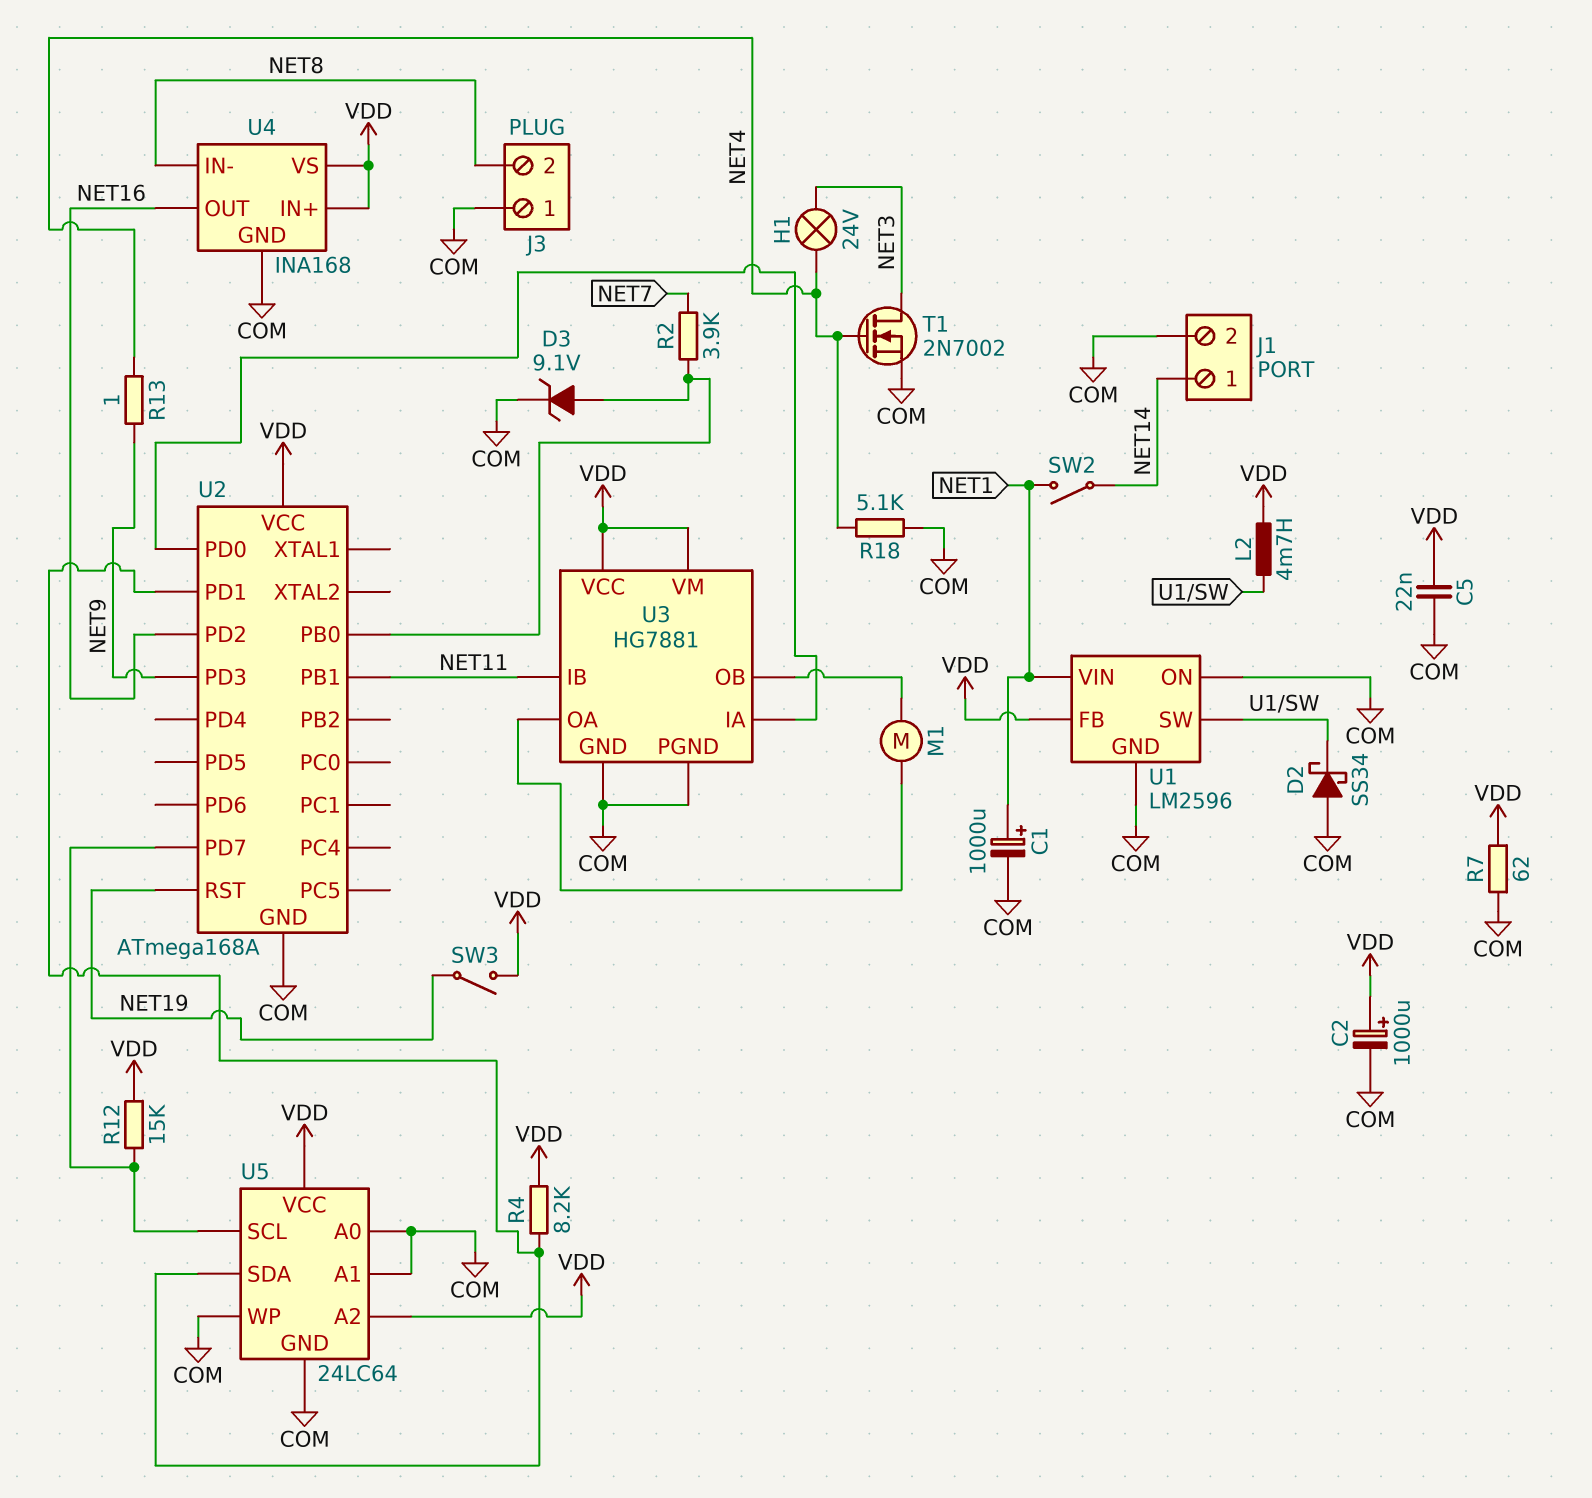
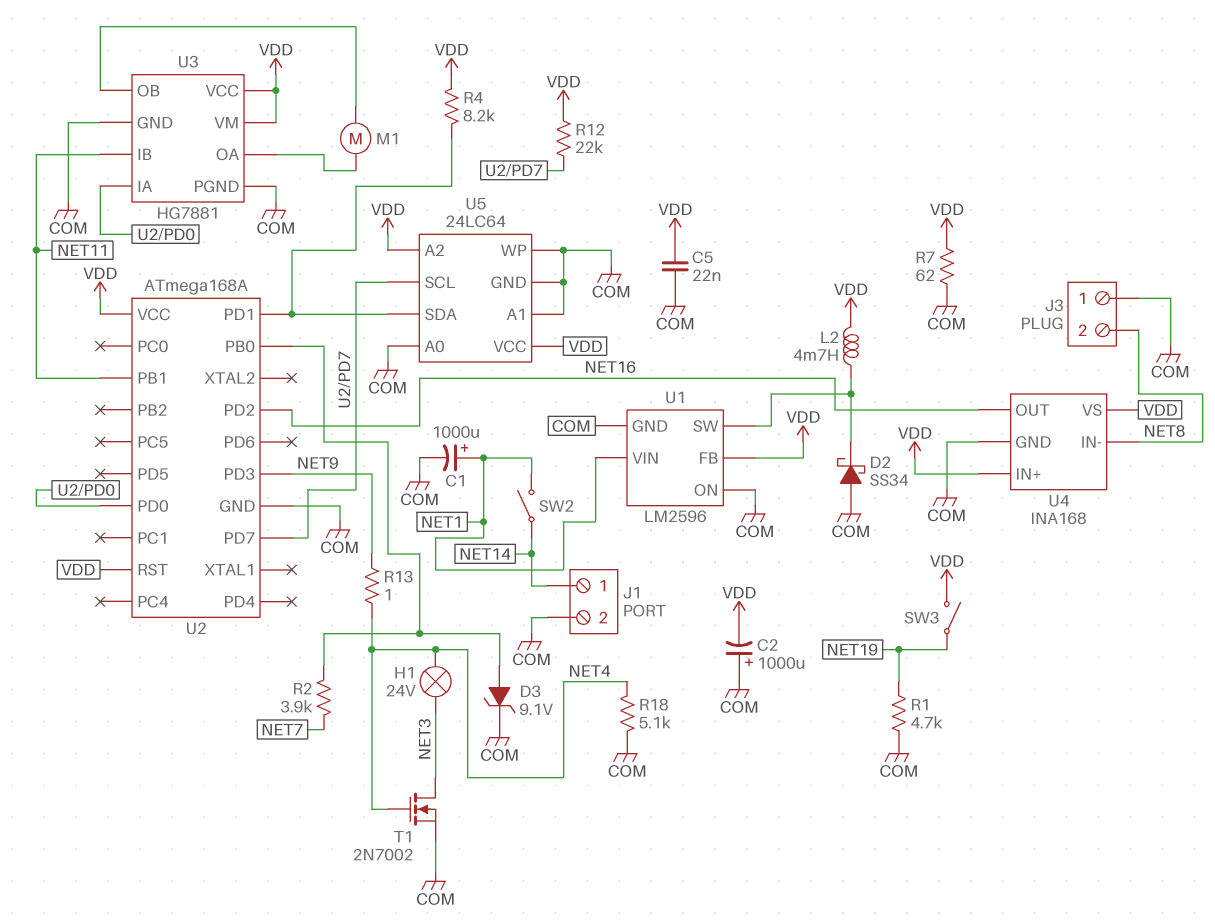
C2: 1000uF (plus VDD, minus COM) -> 1000uF (plus COM, minus VDD)
R1: none -> 4.7k (COM, NET19)
R12: 15k (U2/PD7, VDD) -> 22k (U2/PD7, VDD)
U2 pin RST: NET19 -> VDD

